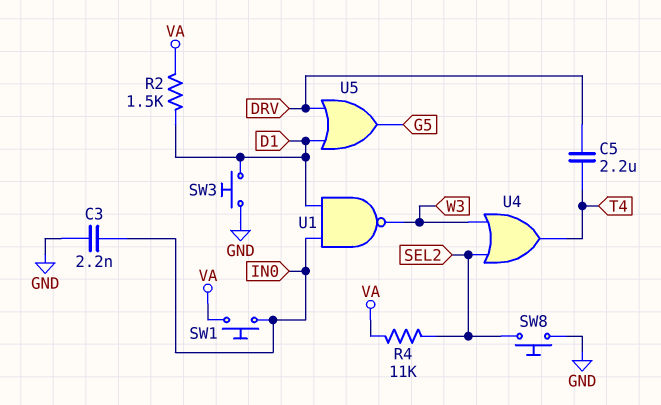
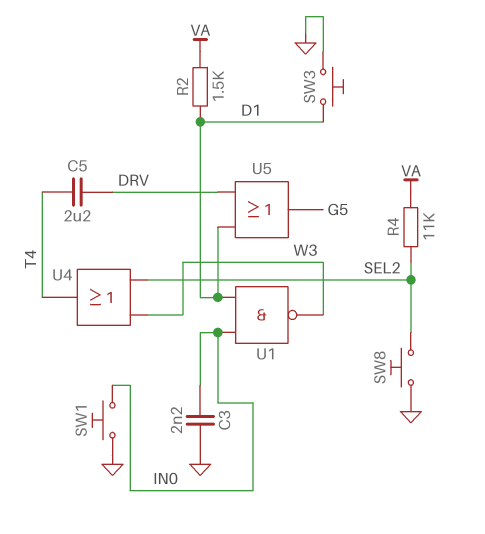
SW1: button (IN0, VA) -> button (GND, IN0)

